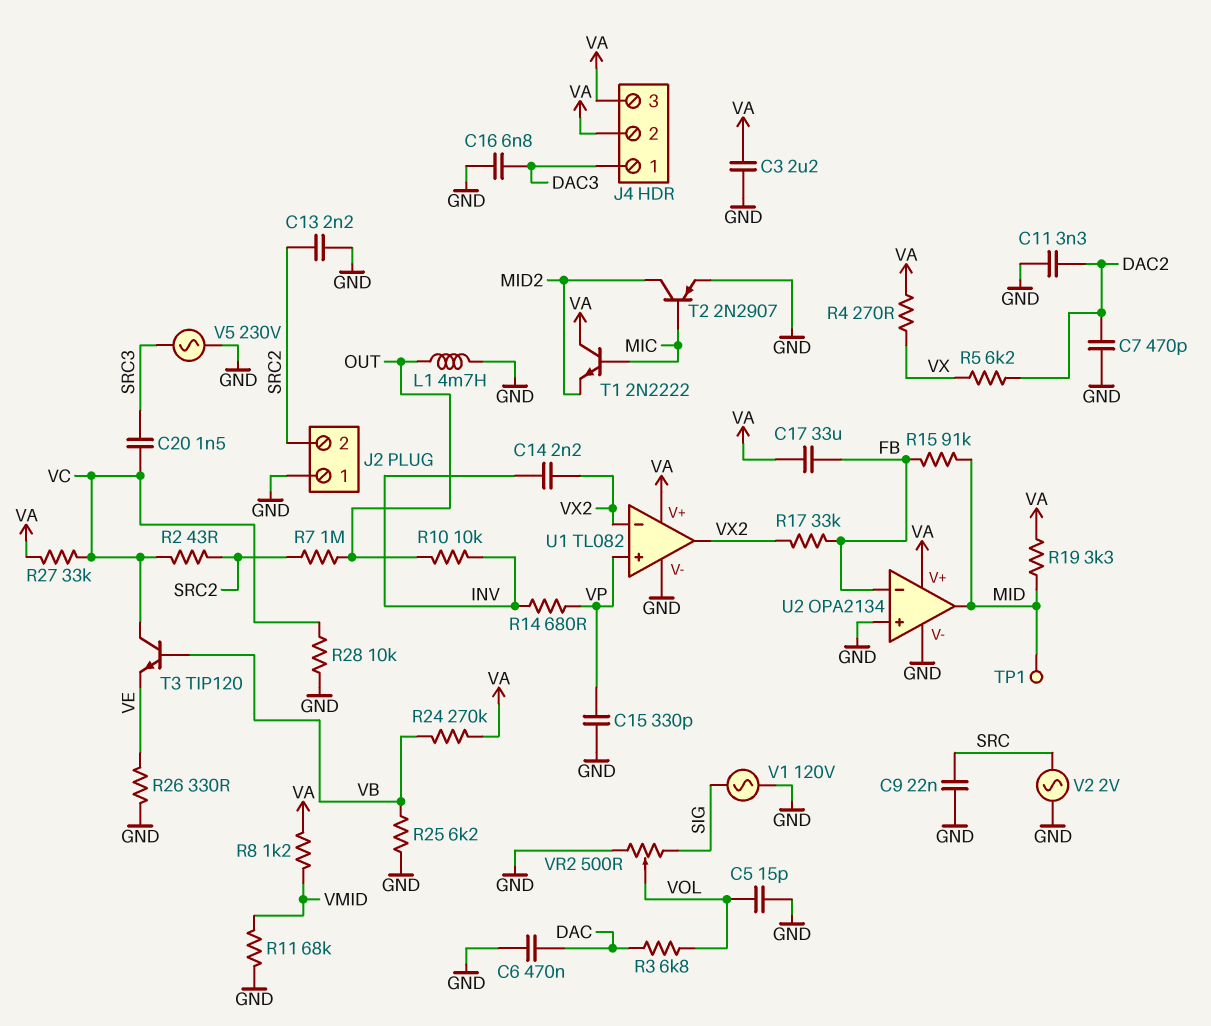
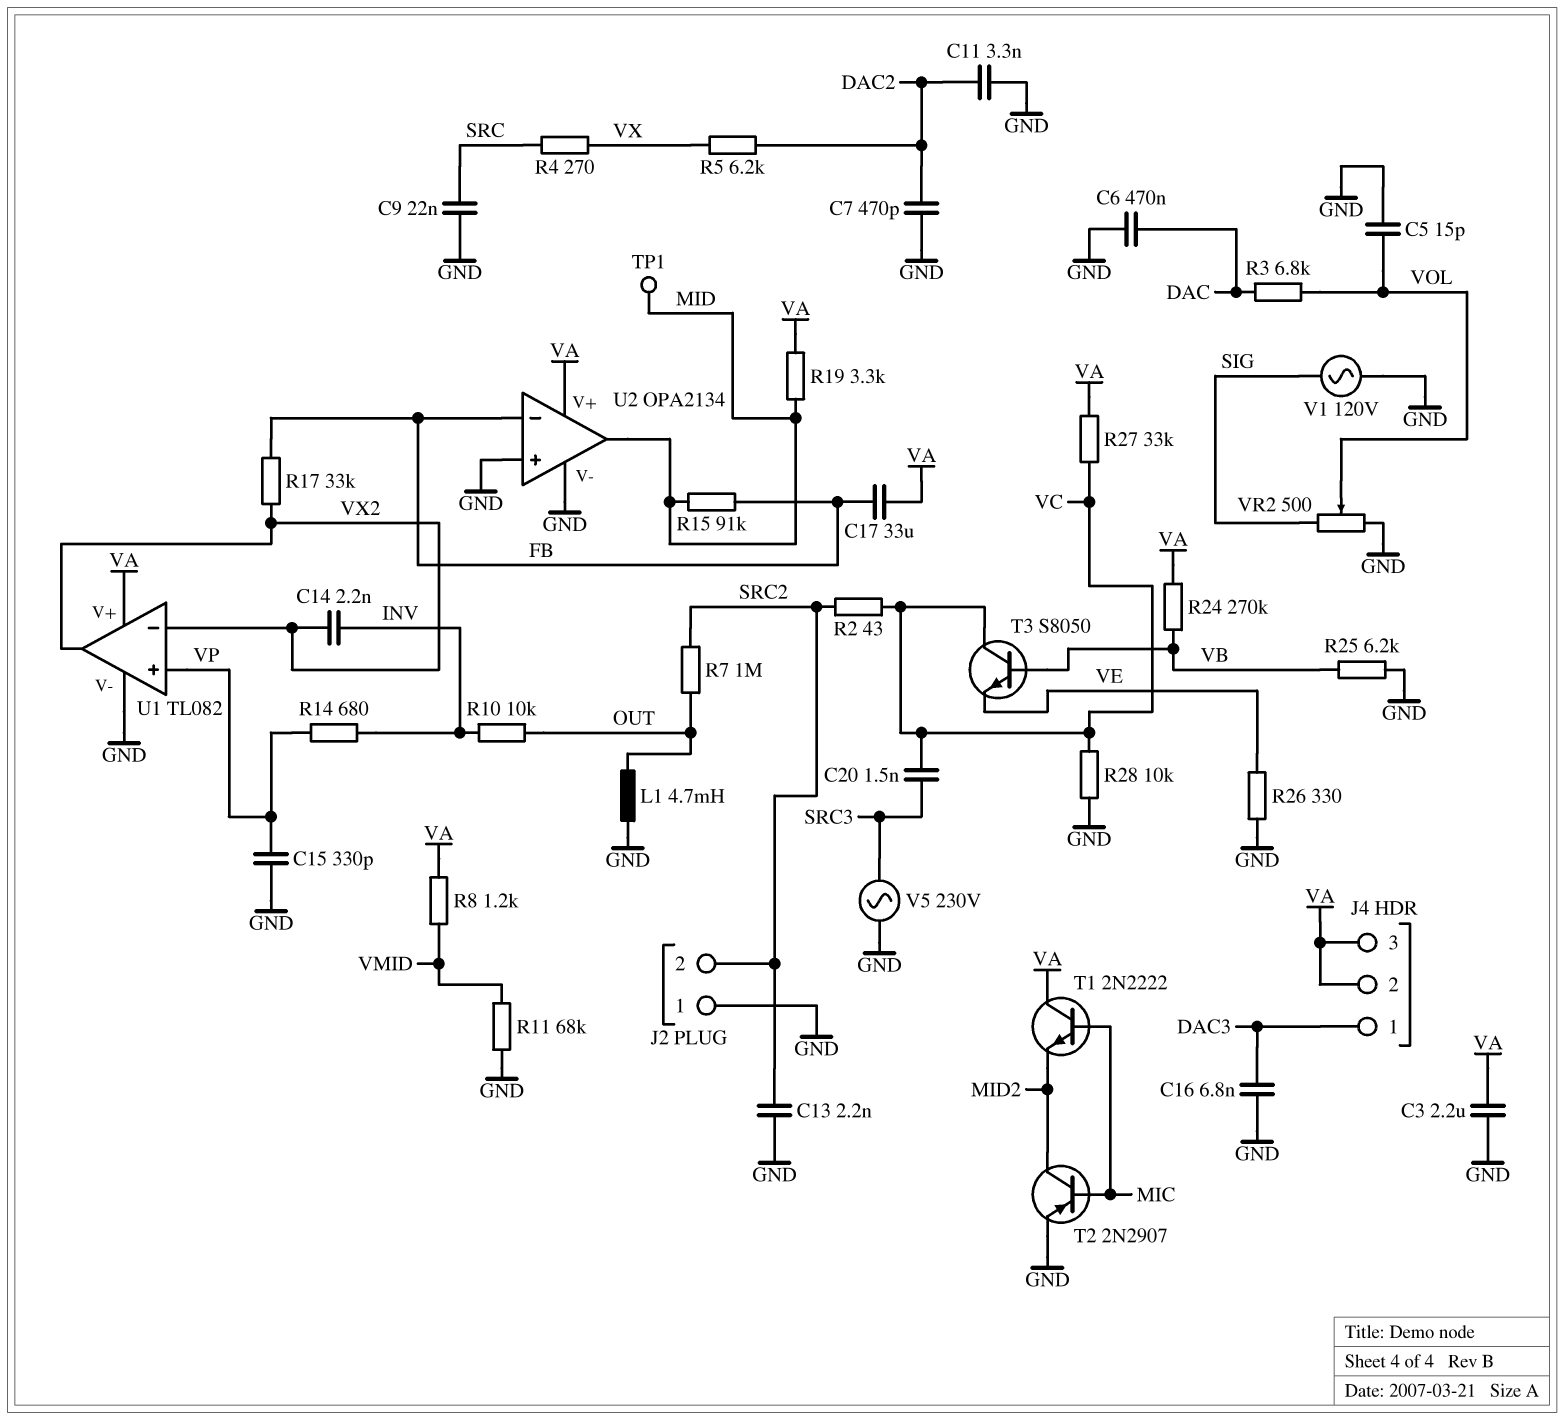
R4: 270 (VA, VX) -> 270 (SRC, VX)
T3: NPN TIP120 (B VB, C VC, E VE) -> NPN S8050 (B VB, C VC, E VE)
V2: AC 2V (GND, SRC) -> none

